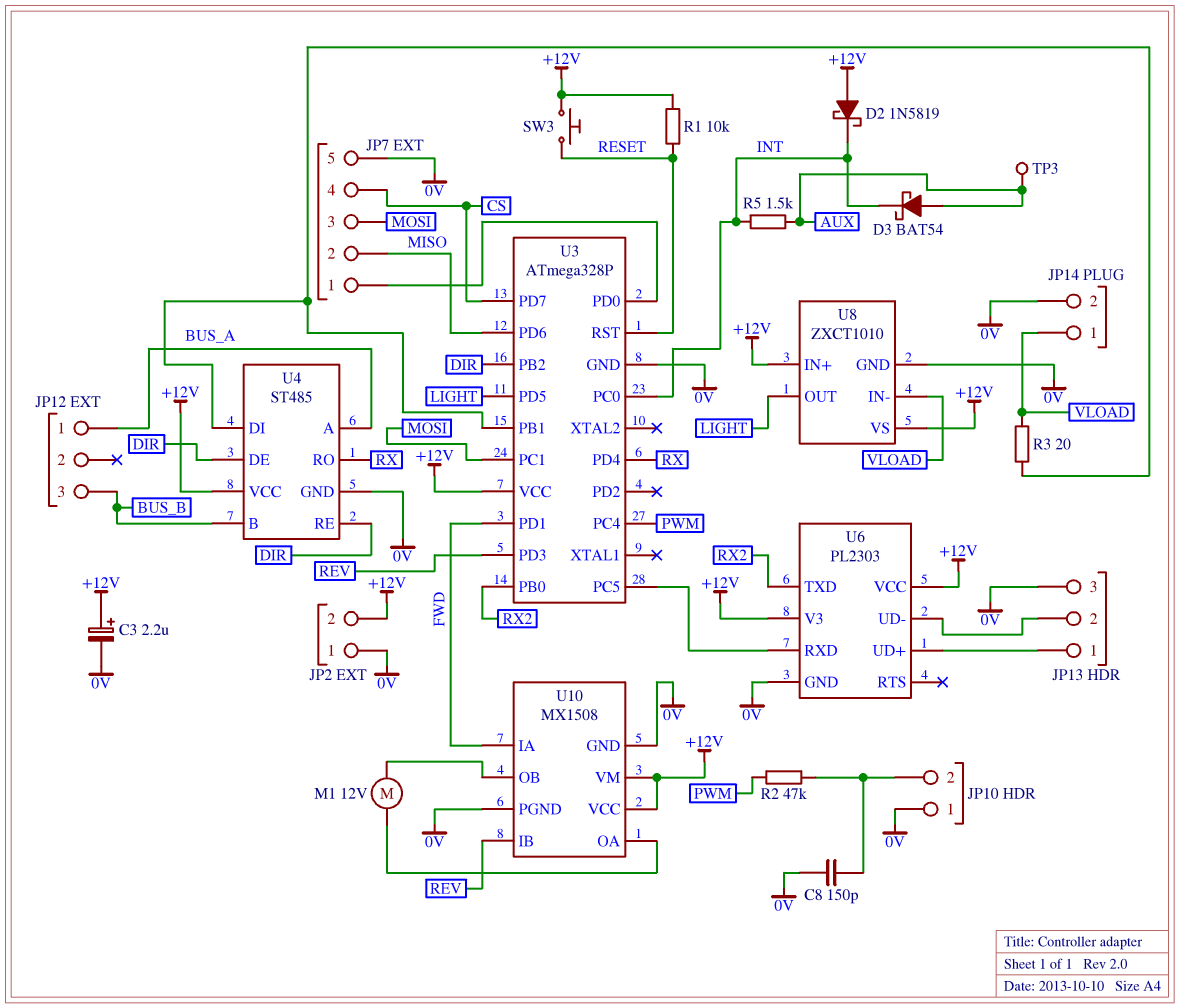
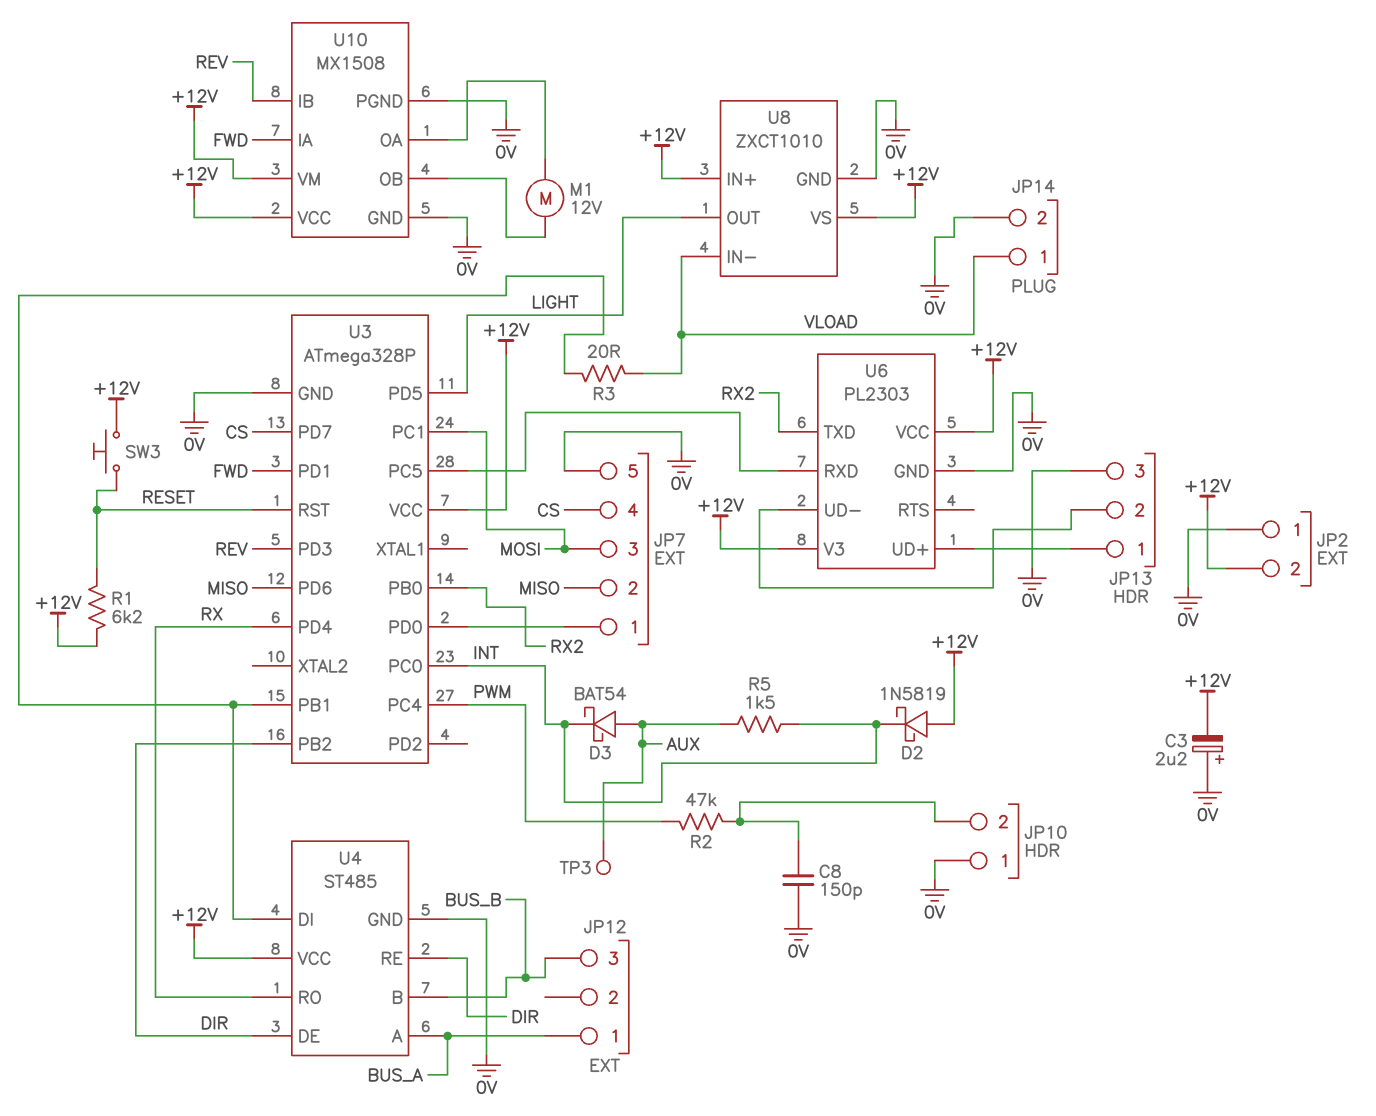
C3: 2.2uF (plus +12V, minus 0V) -> 2.2uF (plus 0V, minus +12V)
R1: 10k (+12V, RESET) -> 6.2k (+12V, RESET)

